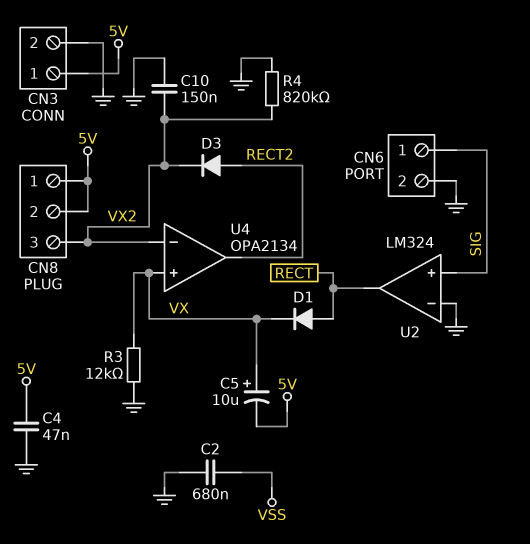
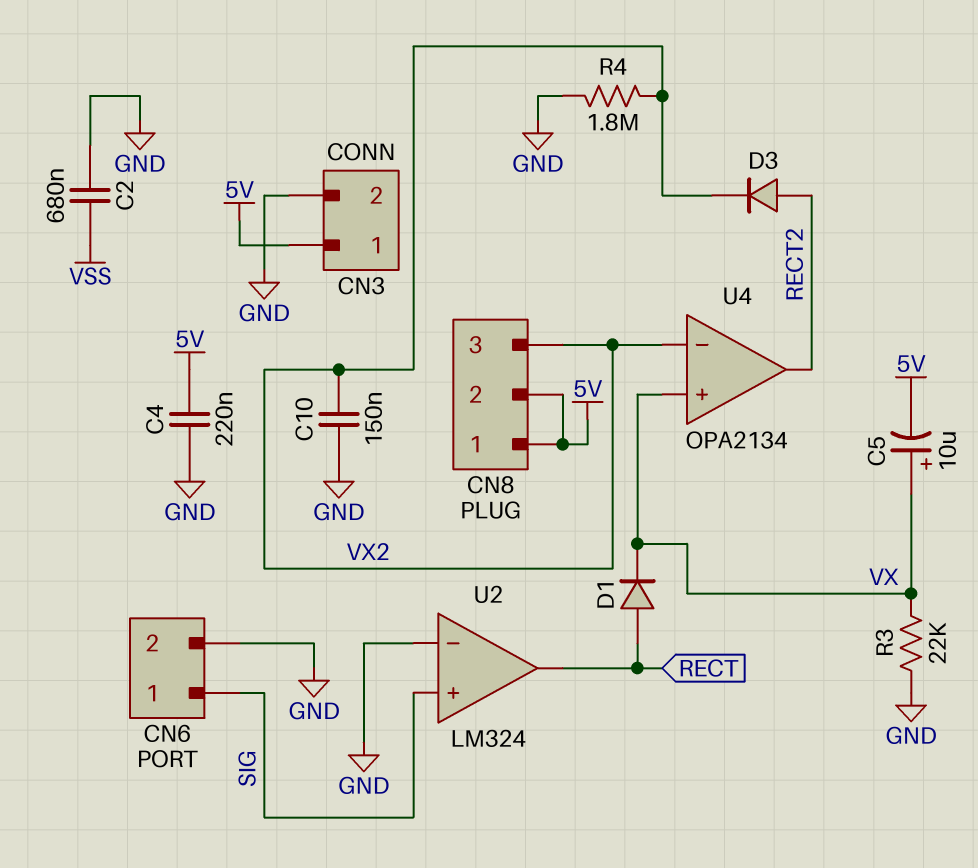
C4: 47nF (5V, GND) -> 220nF (5V, GND)
R3: 12k (GND, VX) -> 22k (GND, VX)
R4: 820k (GND, VX2) -> 1.8M (GND, VX2)

